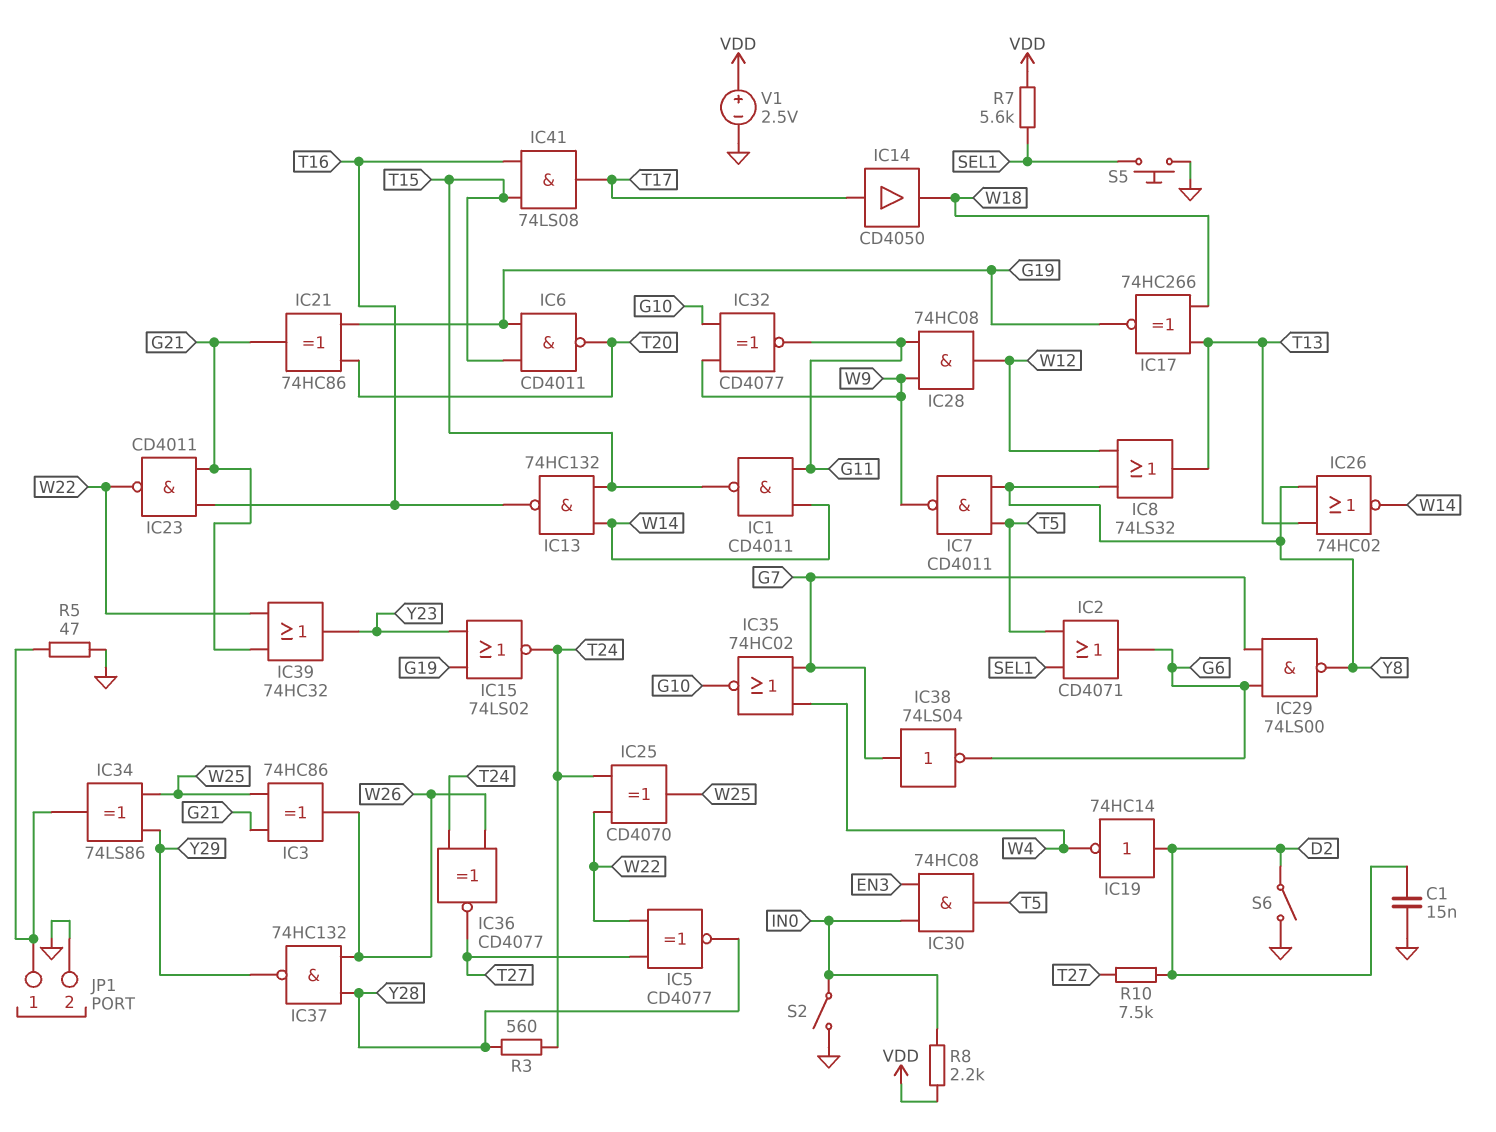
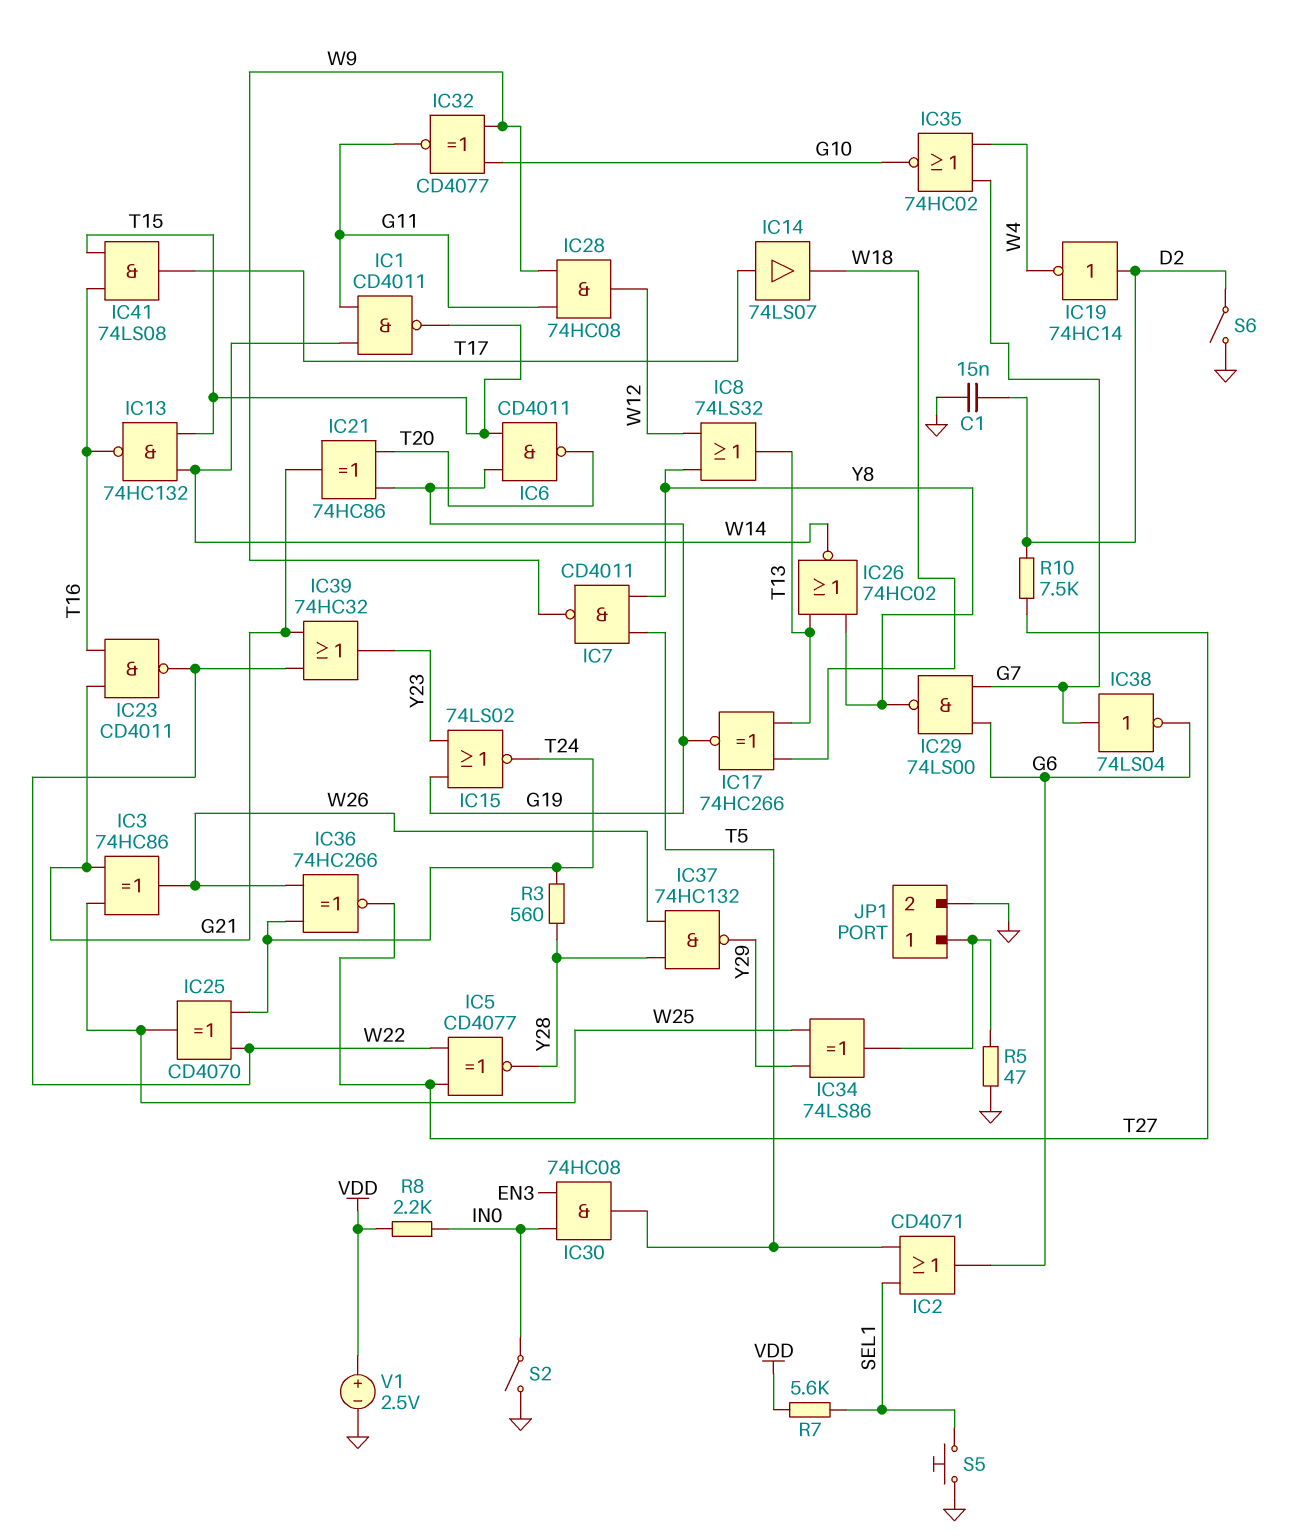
IC14: buffer CD4050 (in T17, out W18) -> buffer 74LS07 (in T17, out W18)
IC36: XNOR CD4077 (in T24, in W26, out T27) -> XNOR 74HC266 (in T24, in W26, out T27)

